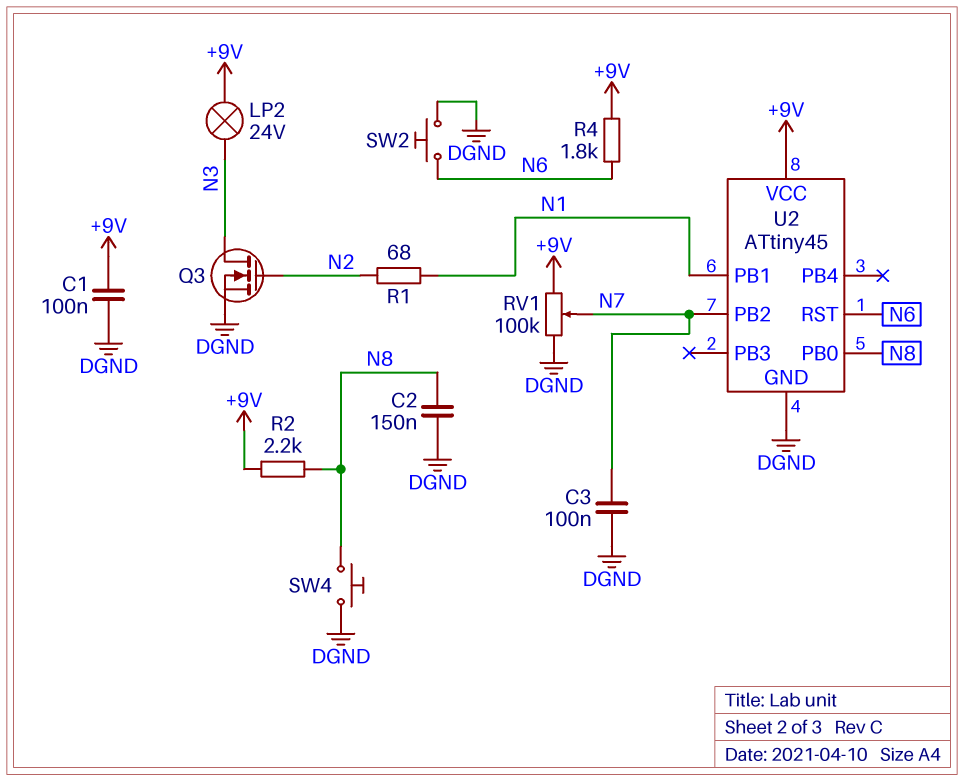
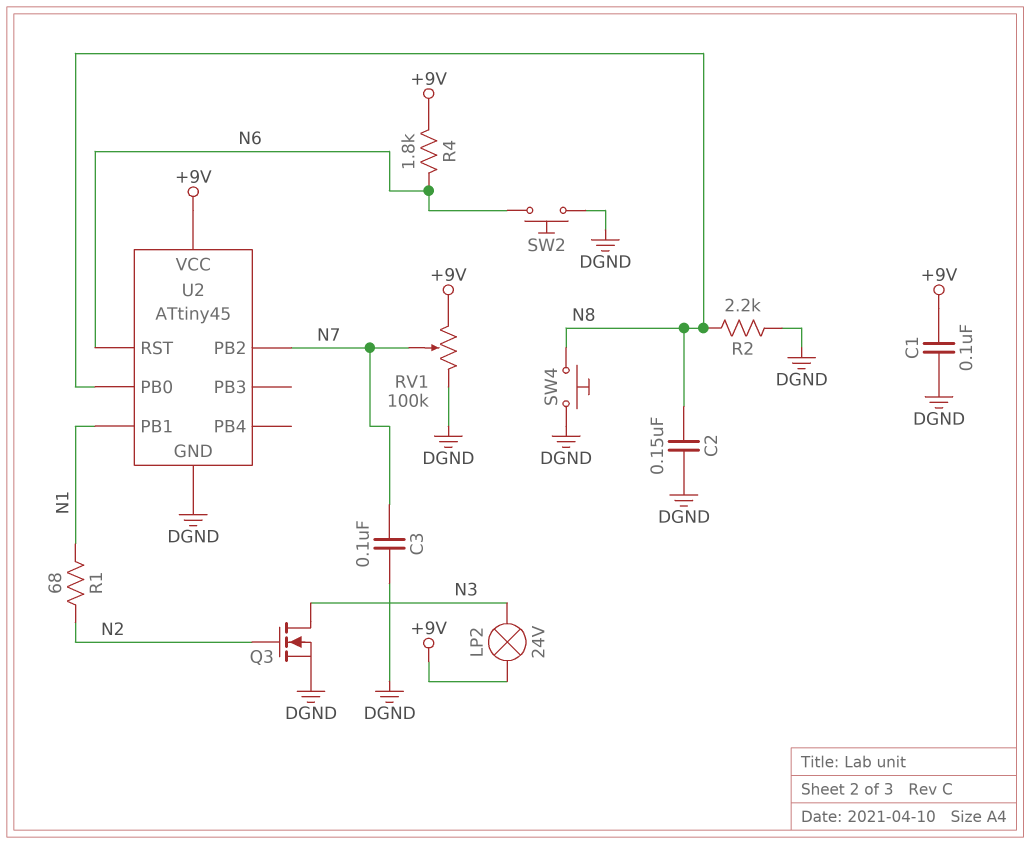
R2: 2.2k (+9V, N8) -> 2.2k (DGND, N8)

